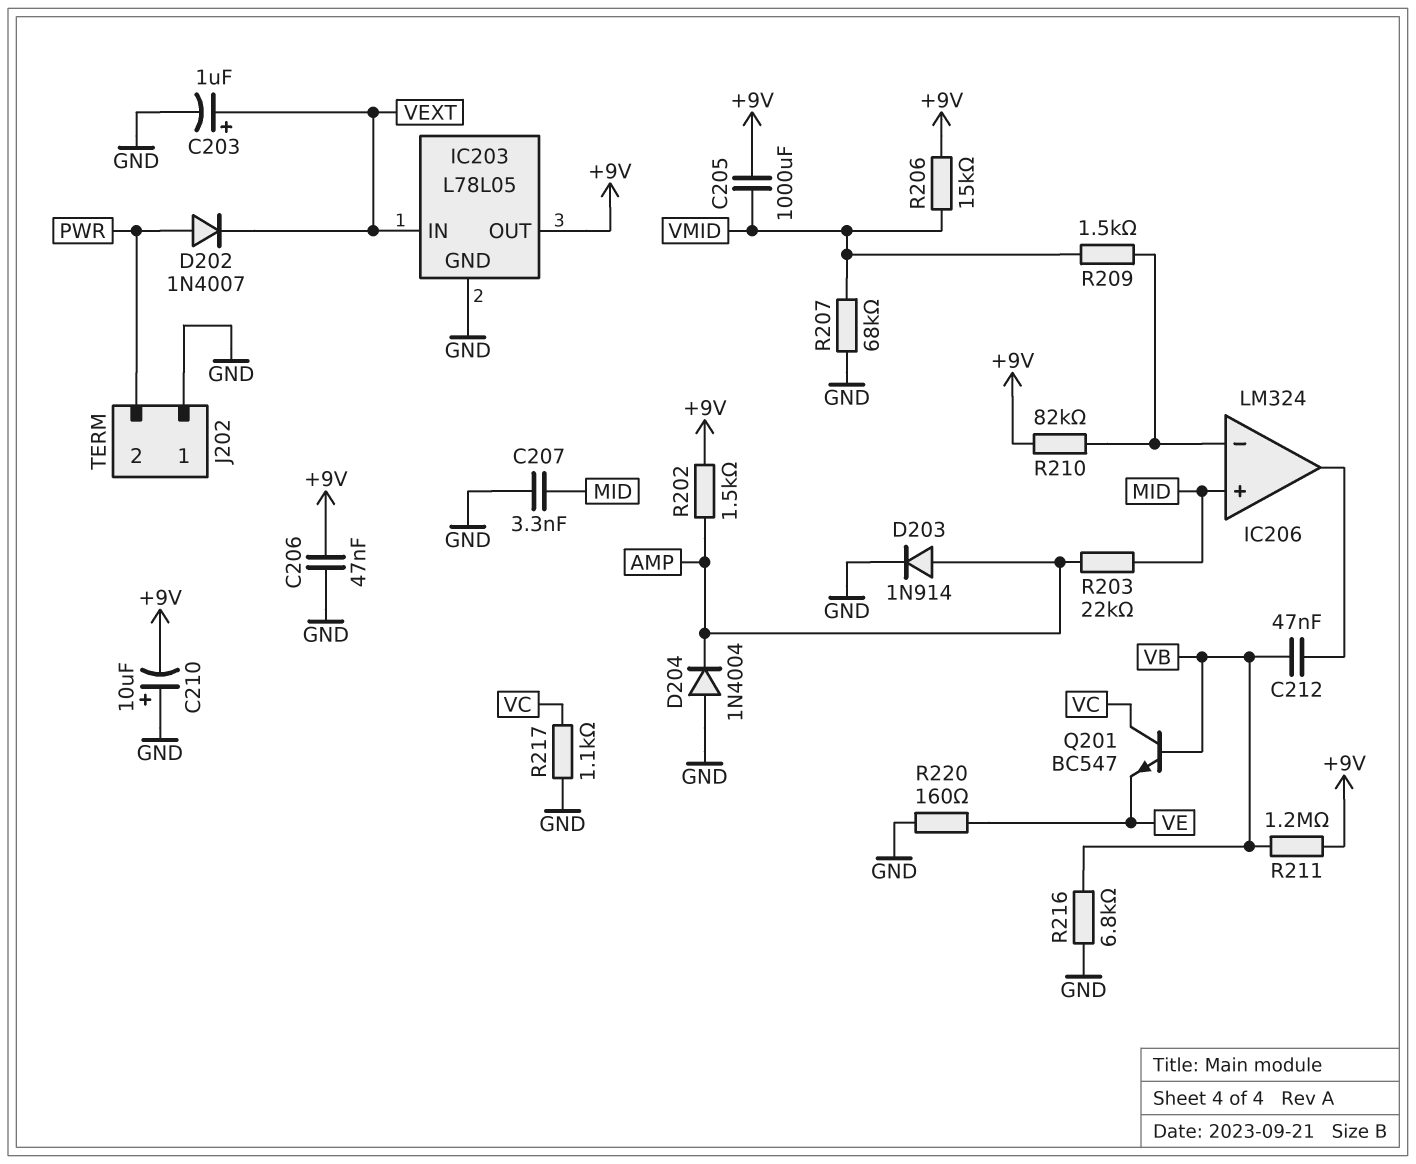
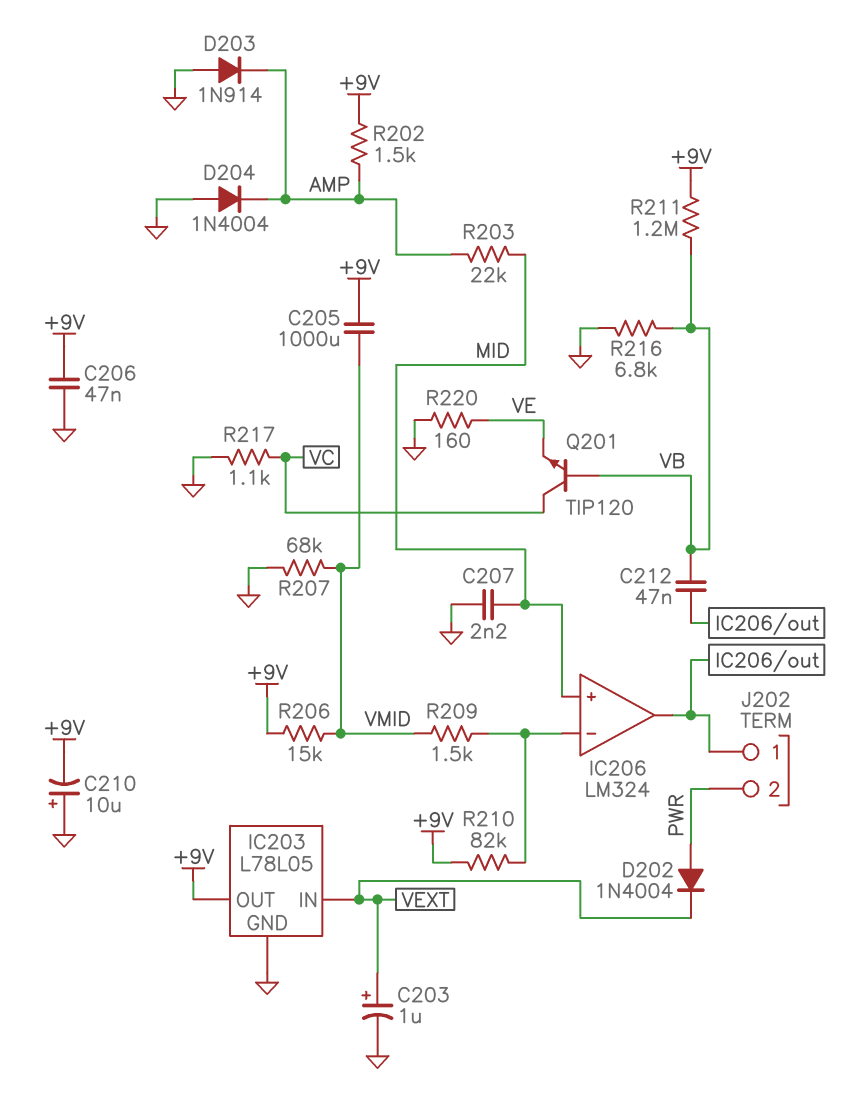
C207: 3.3nF (GND, MID) -> 2.2nF (GND, MID)
D202: diode 1N4007 (A PWR, K VEXT) -> diode 1N4004 (A PWR, K VEXT)
D203: diode 1N914 (A AMP, K GND) -> diode 1N914 (A GND, K AMP)
J202 pin 1: GND -> IC206/out
Q201: NPN BC547 (B VB, C VC, E VE) -> NPN TIP120 (B VB, C VC, E VE)

